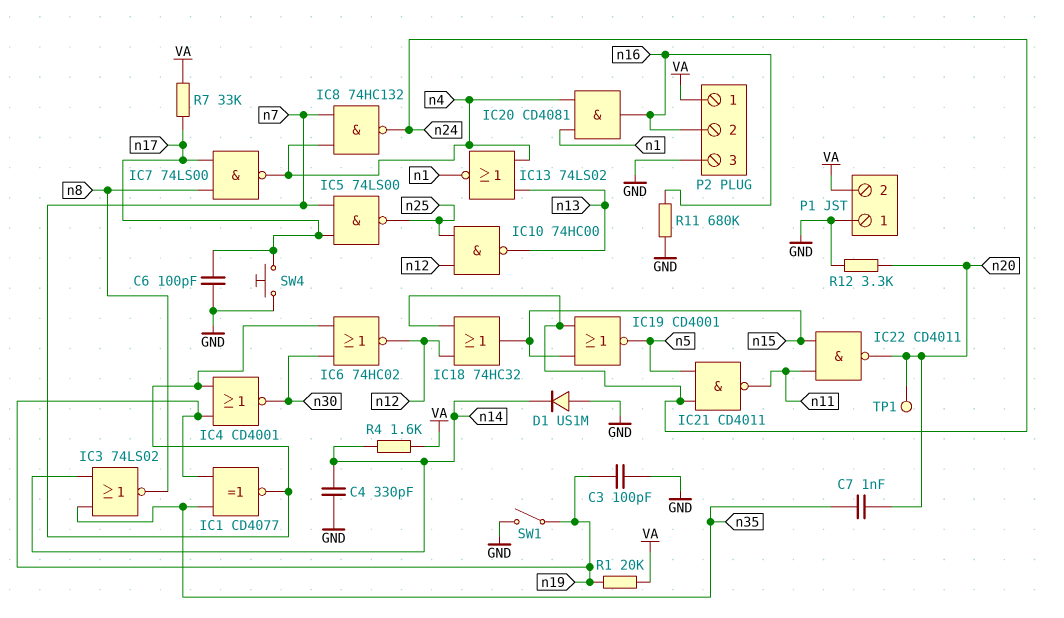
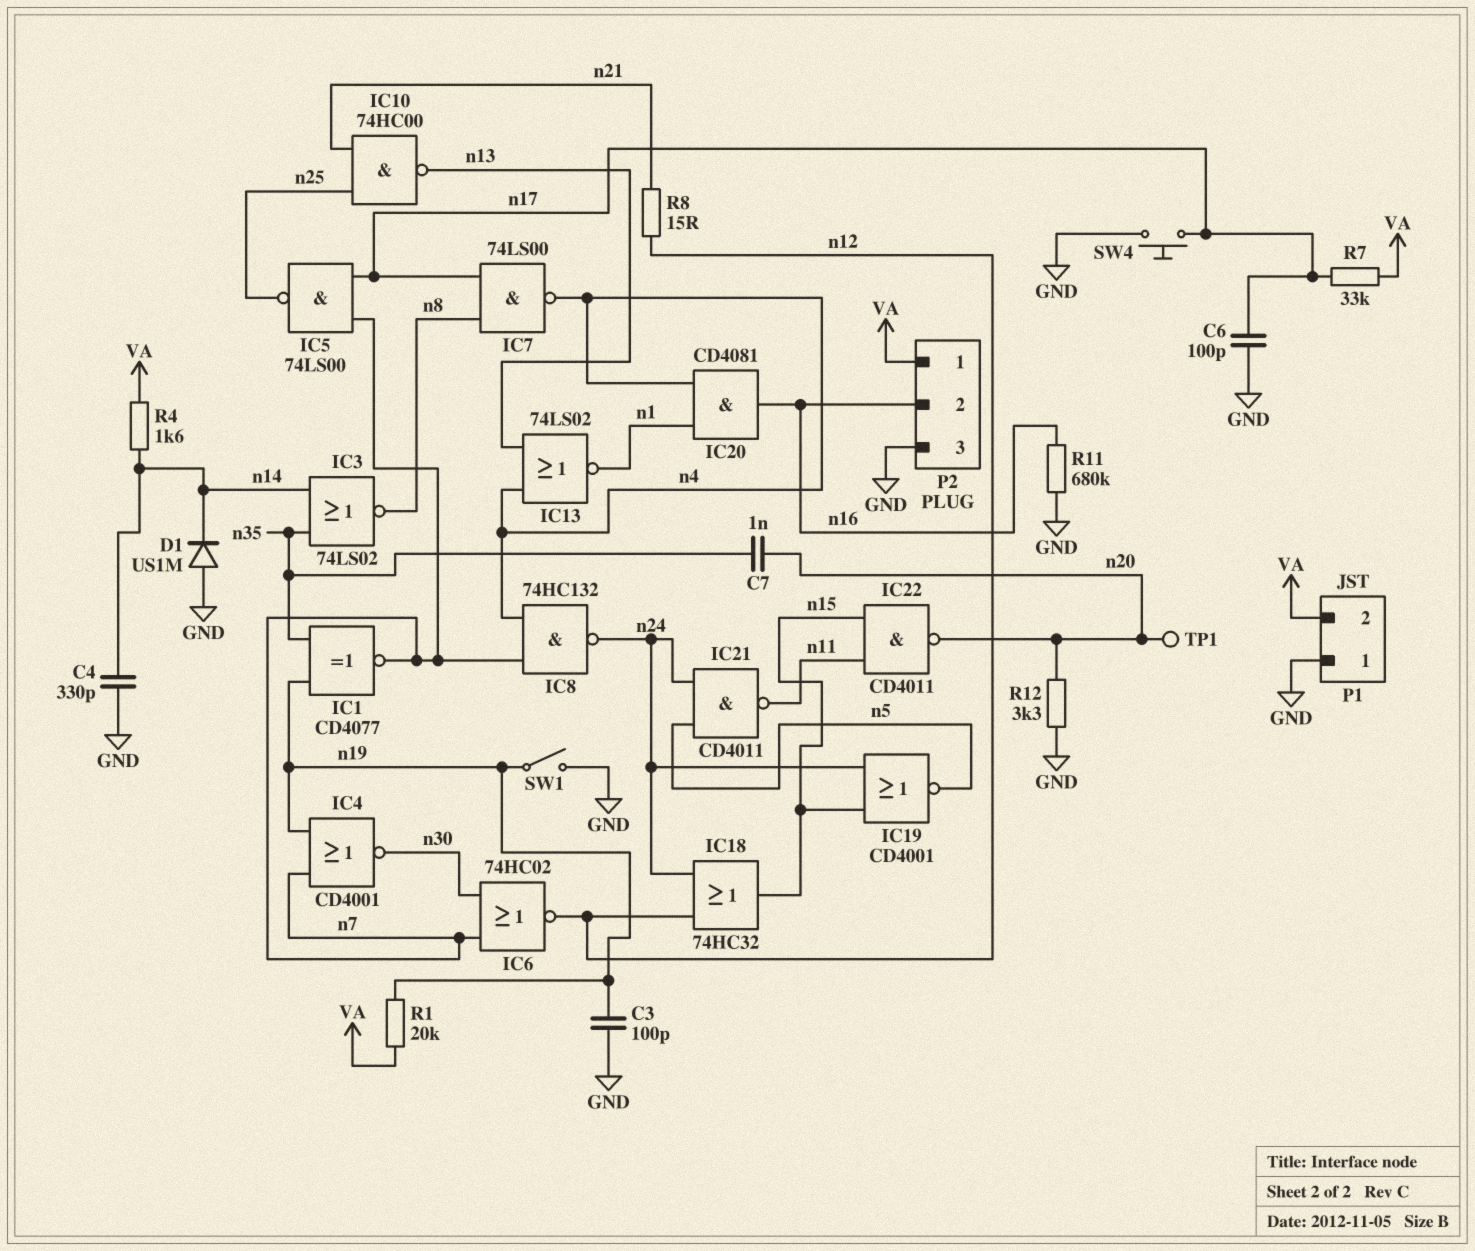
IC10: NAND 74HC00 (in n12, in n25, out n13) -> NAND 74HC00 (in n21, in n25, out n13)
R8: none -> 15 (n12, n21)

